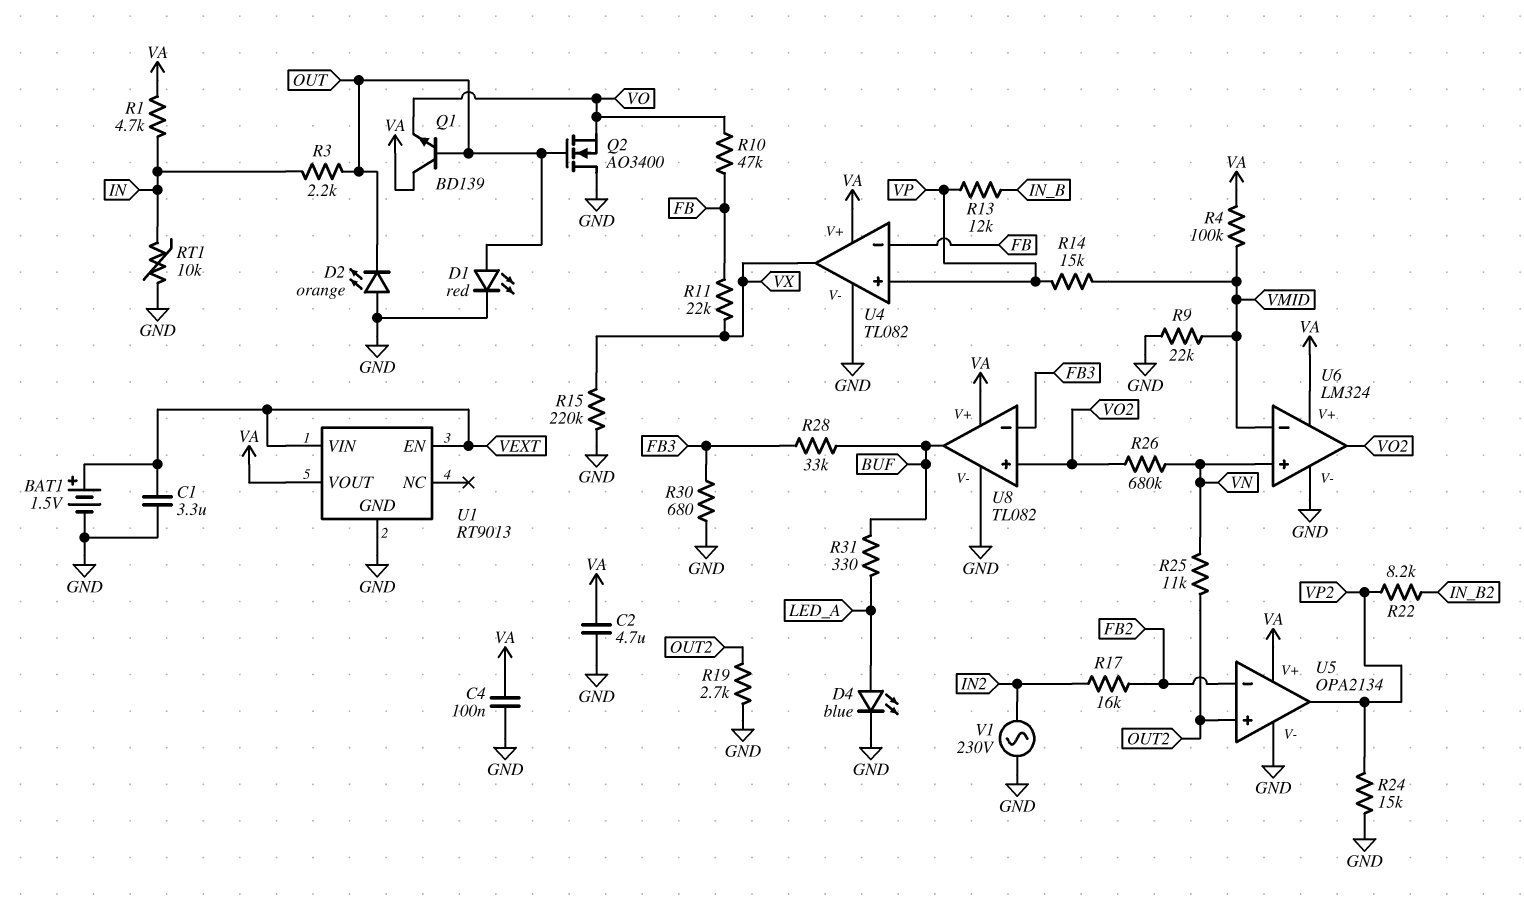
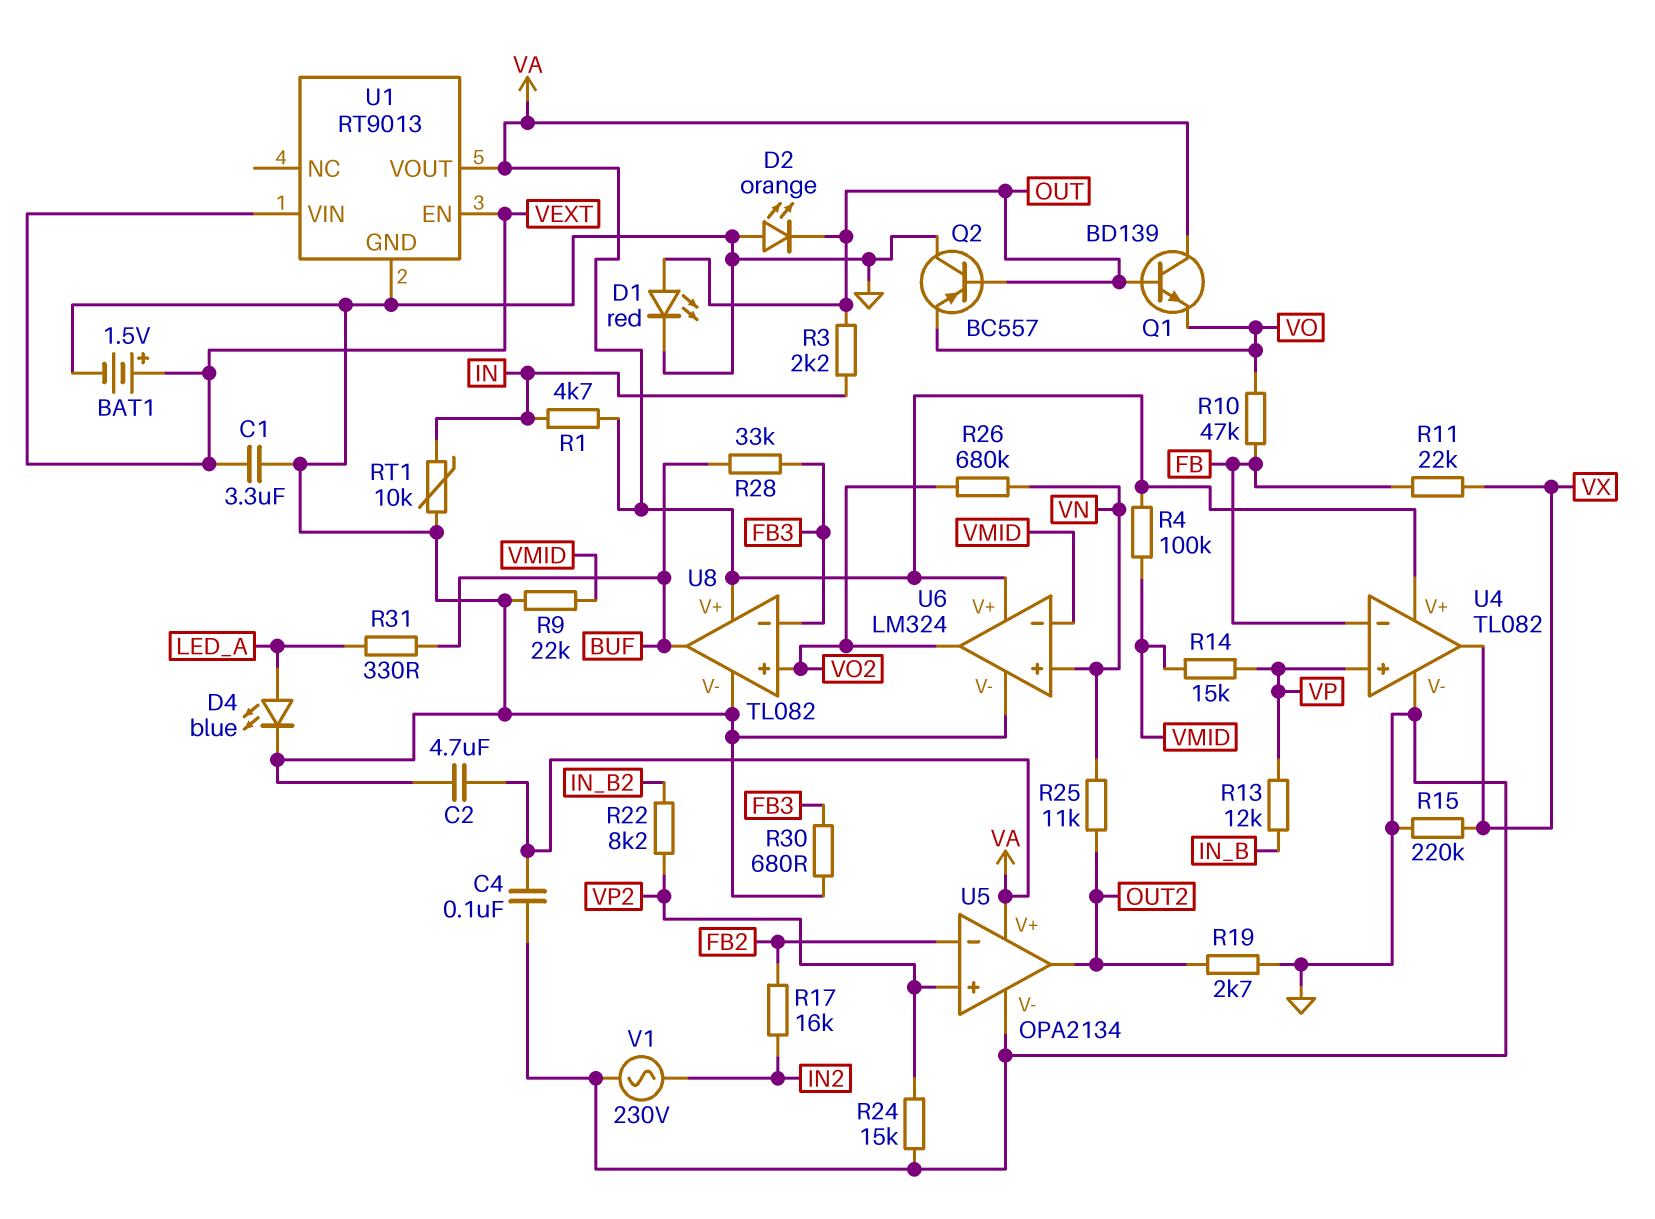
Q2: NMOS AO3400 (G OUT, D GND, S VO) -> PNP BC557 (B OUT, C GND, E VO)
U5 pin in+: OUT2 -> VP2
U5 pin out: VP2 -> OUT2

